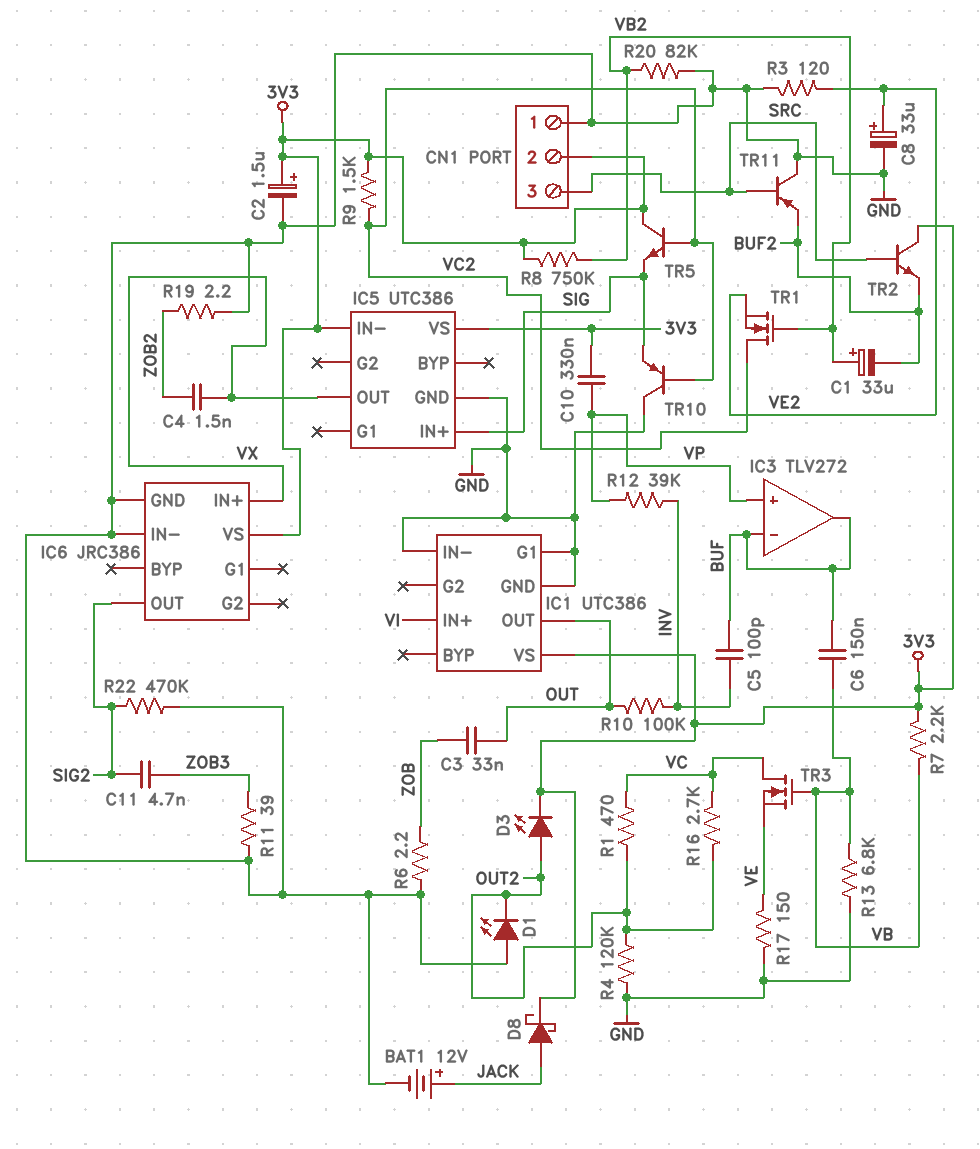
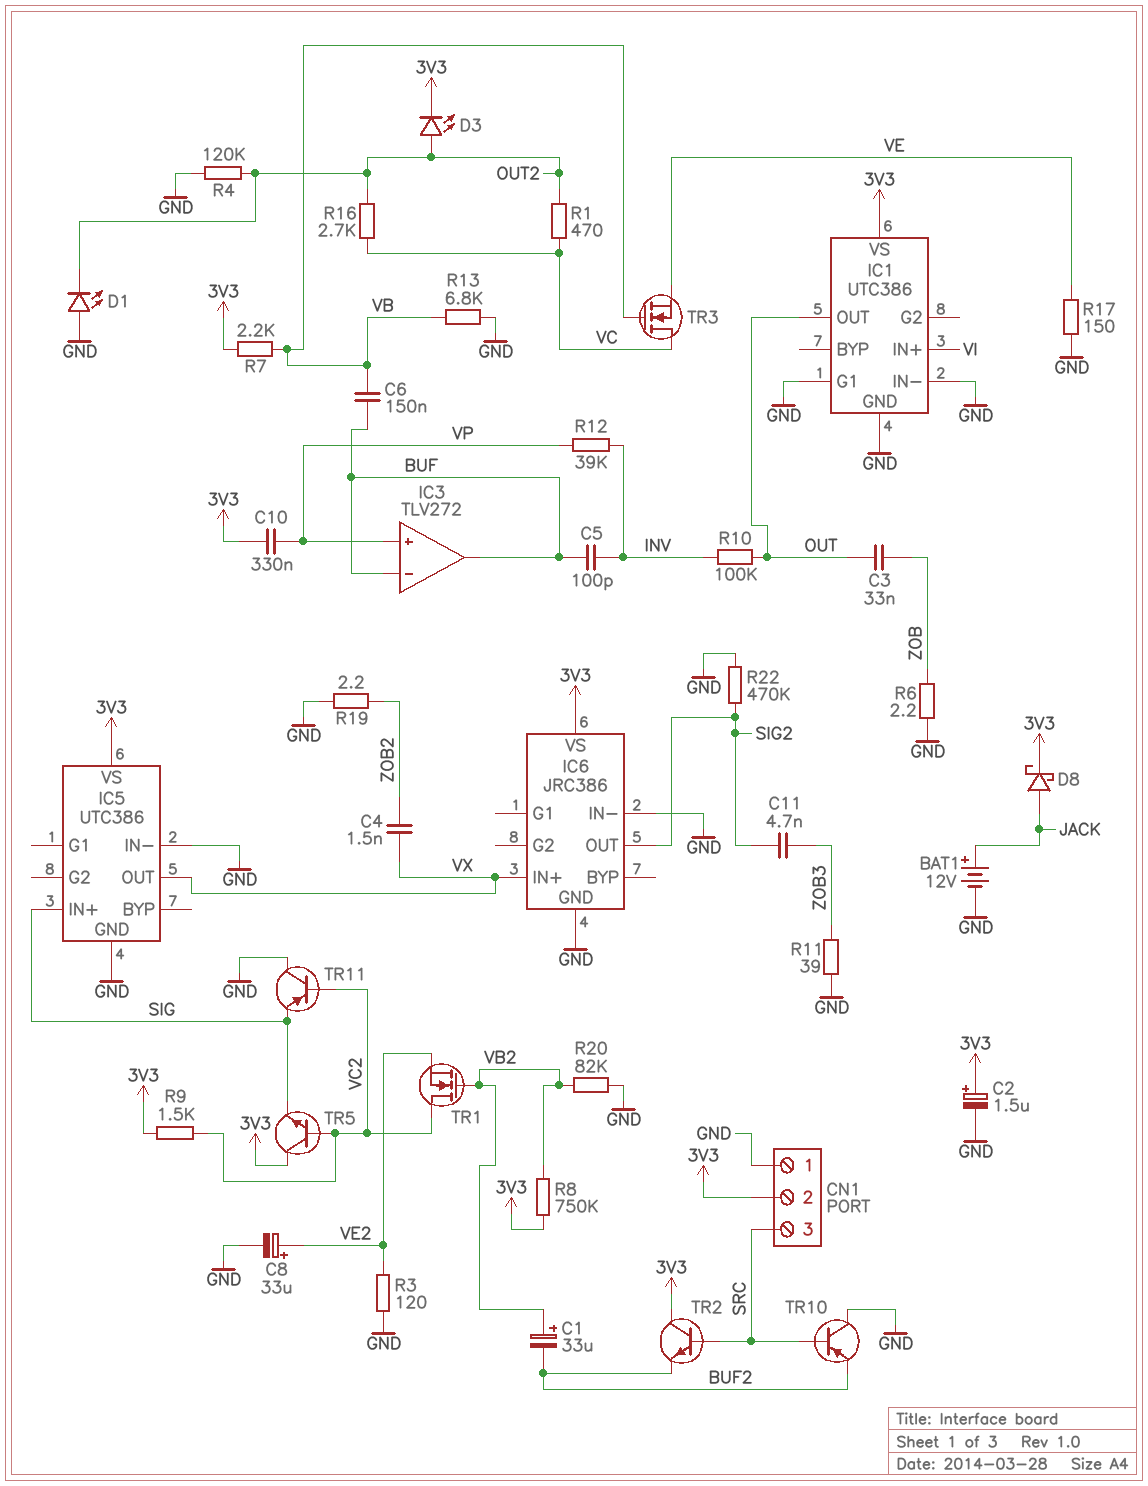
IC5 pin IN-: 3V3 -> GND
TR10: PNP (B VC2, C GND, E SIG) -> PNP (B SRC, C GND, E BUF2)
TR11: PNP (B SRC, C GND, E BUF2) -> PNP (B VC2, C GND, E SIG)

